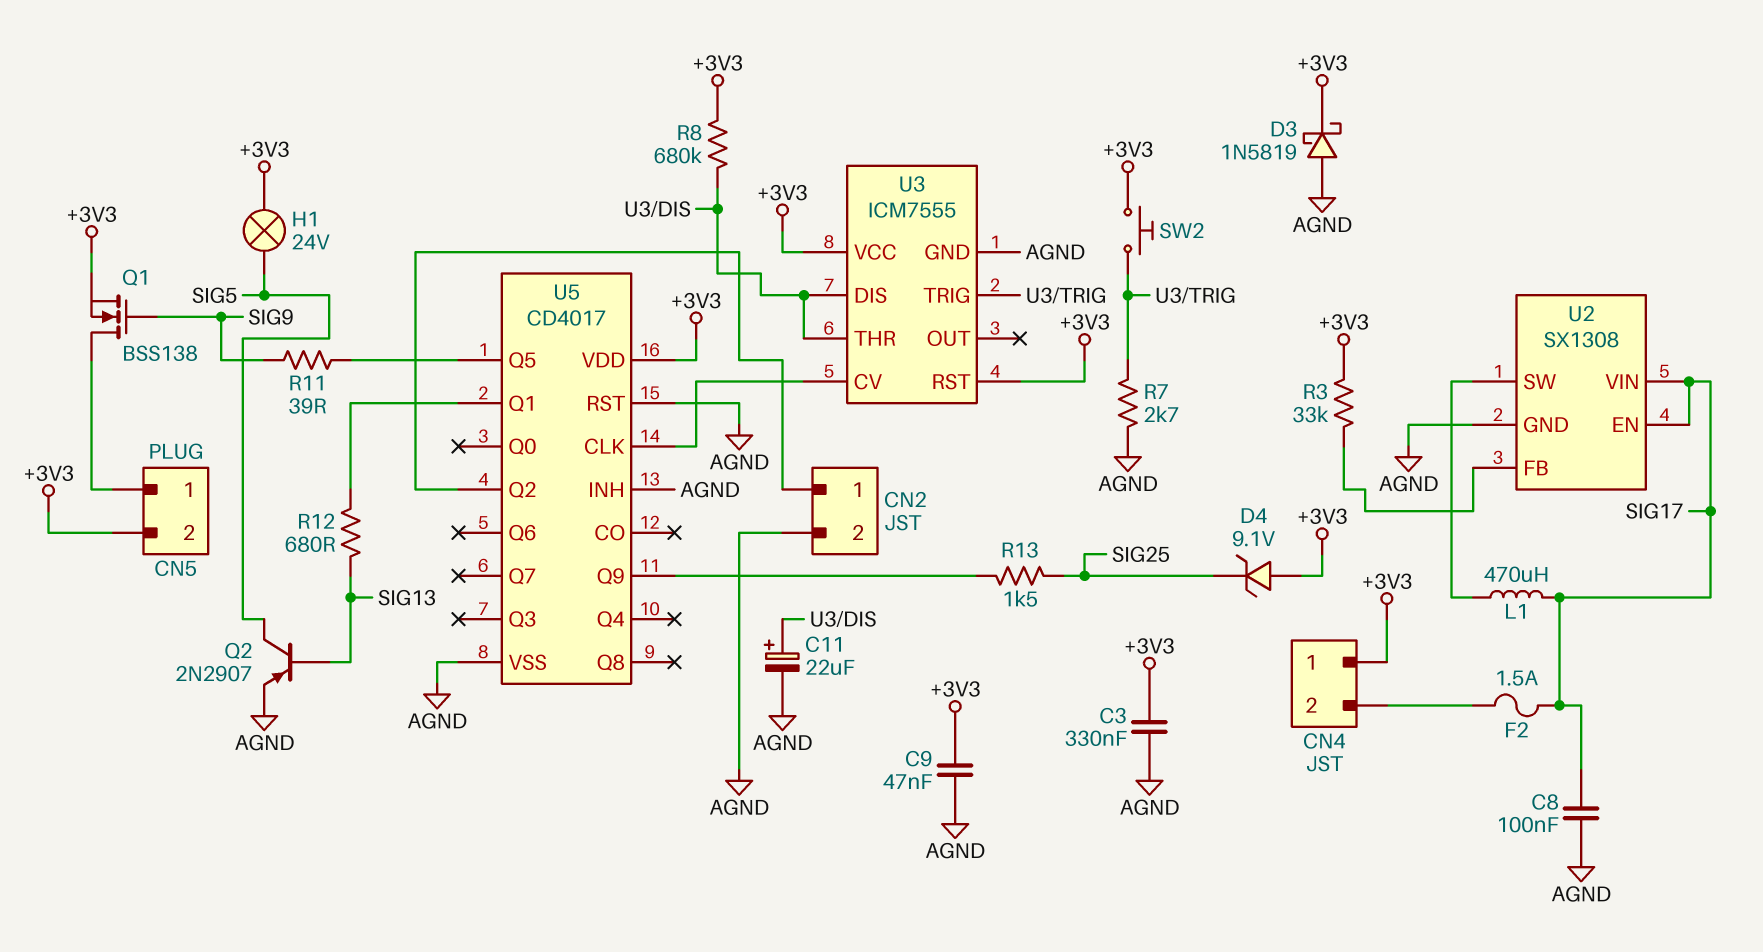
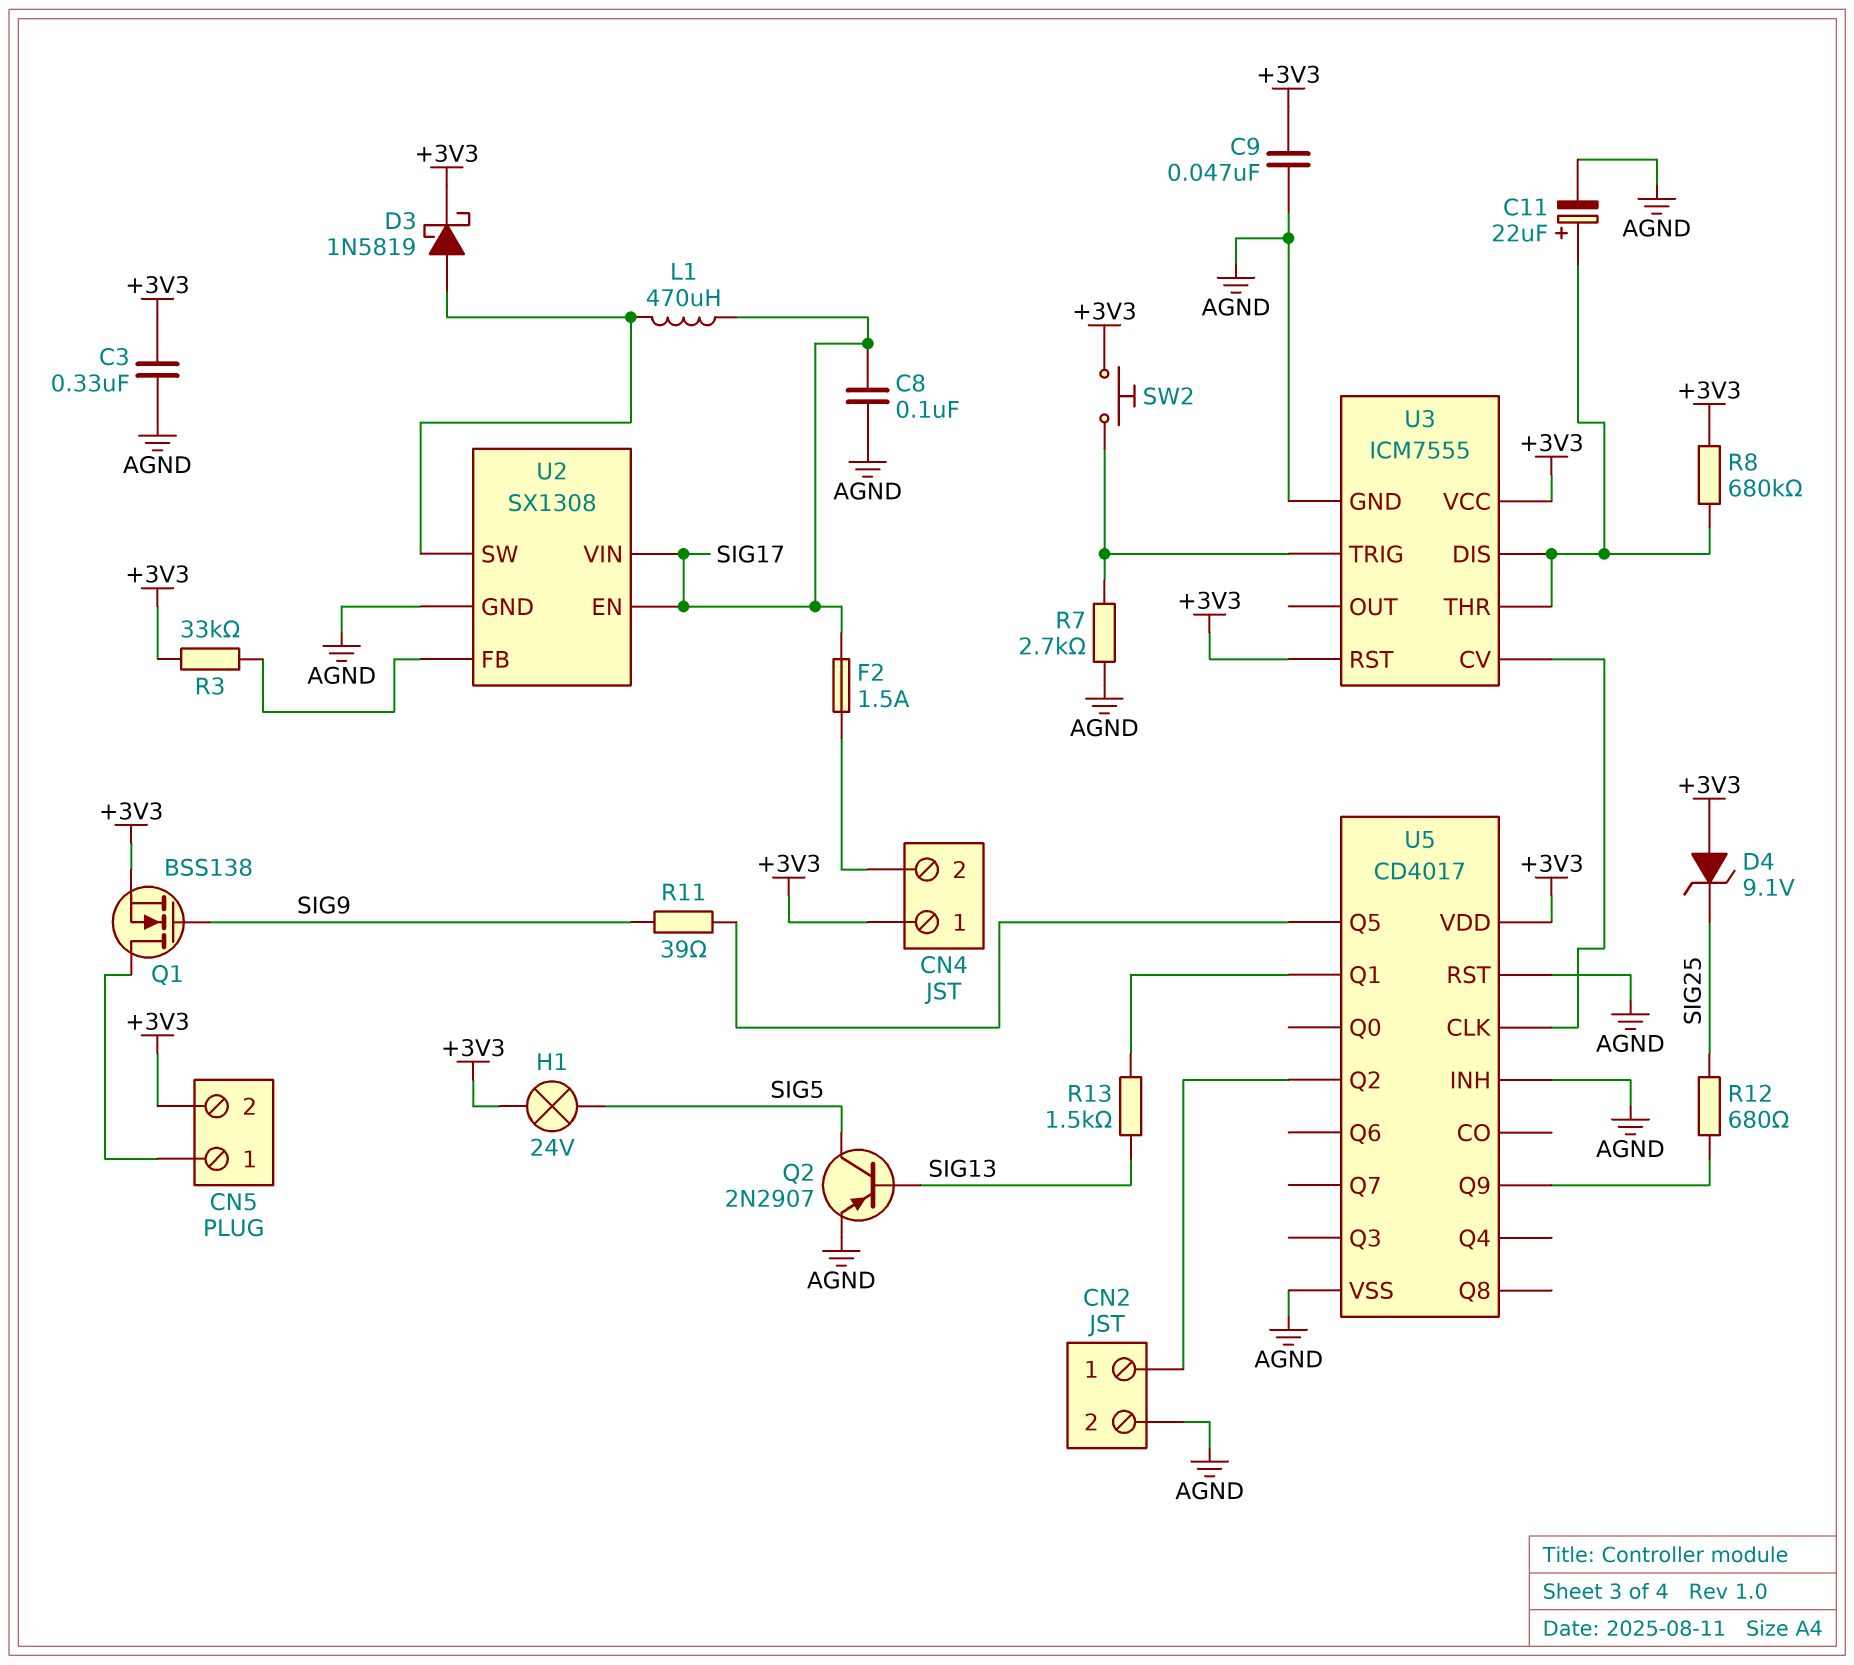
D3: schottky 1N5819 (A AGND, K +3V3) -> schottky 1N5819 (A U2/SW, K +3V3)
R12: 680 (SIG13, U5/Q1) -> 680 (SIG25, U5/Q9)
R13: 1.5k (SIG25, U5/Q9) -> 1.5k (SIG13, U5/Q1)

